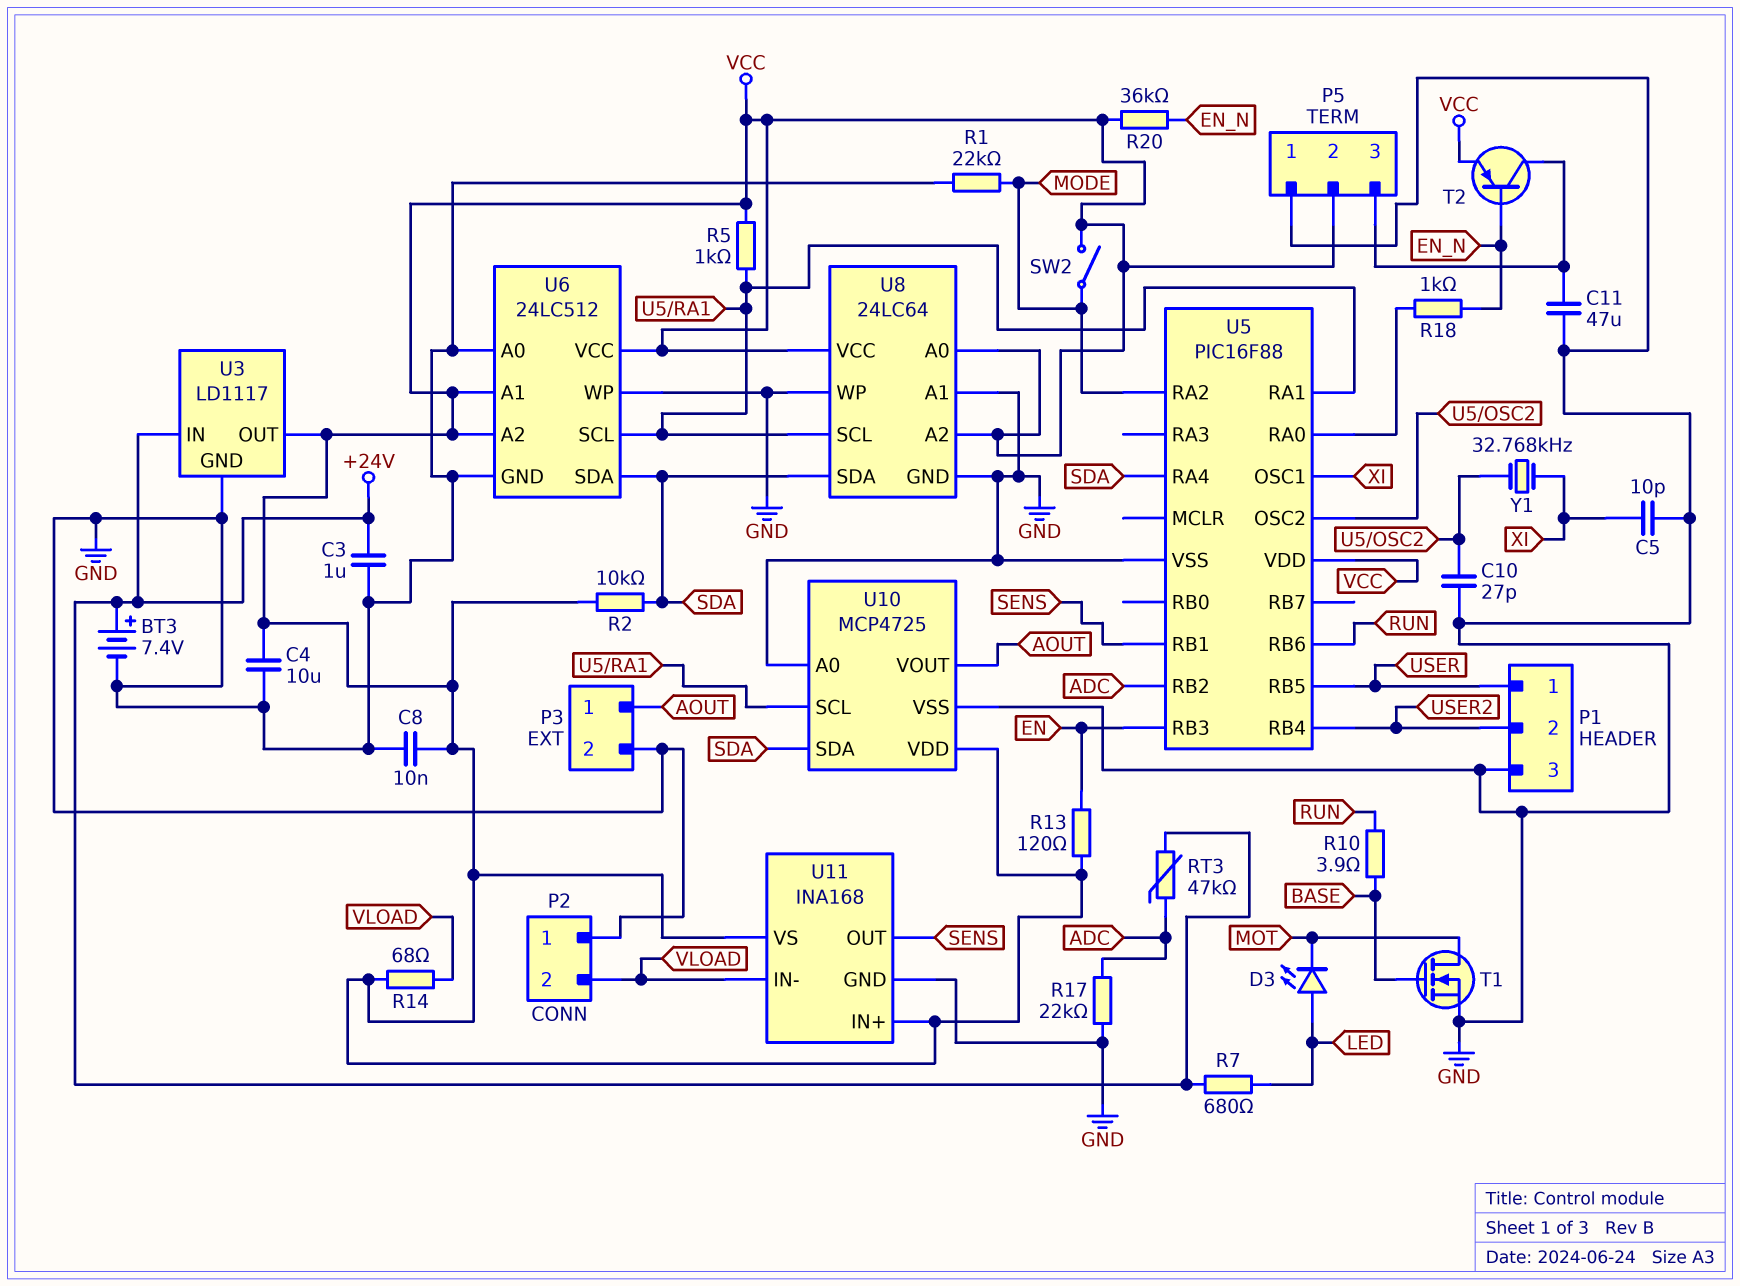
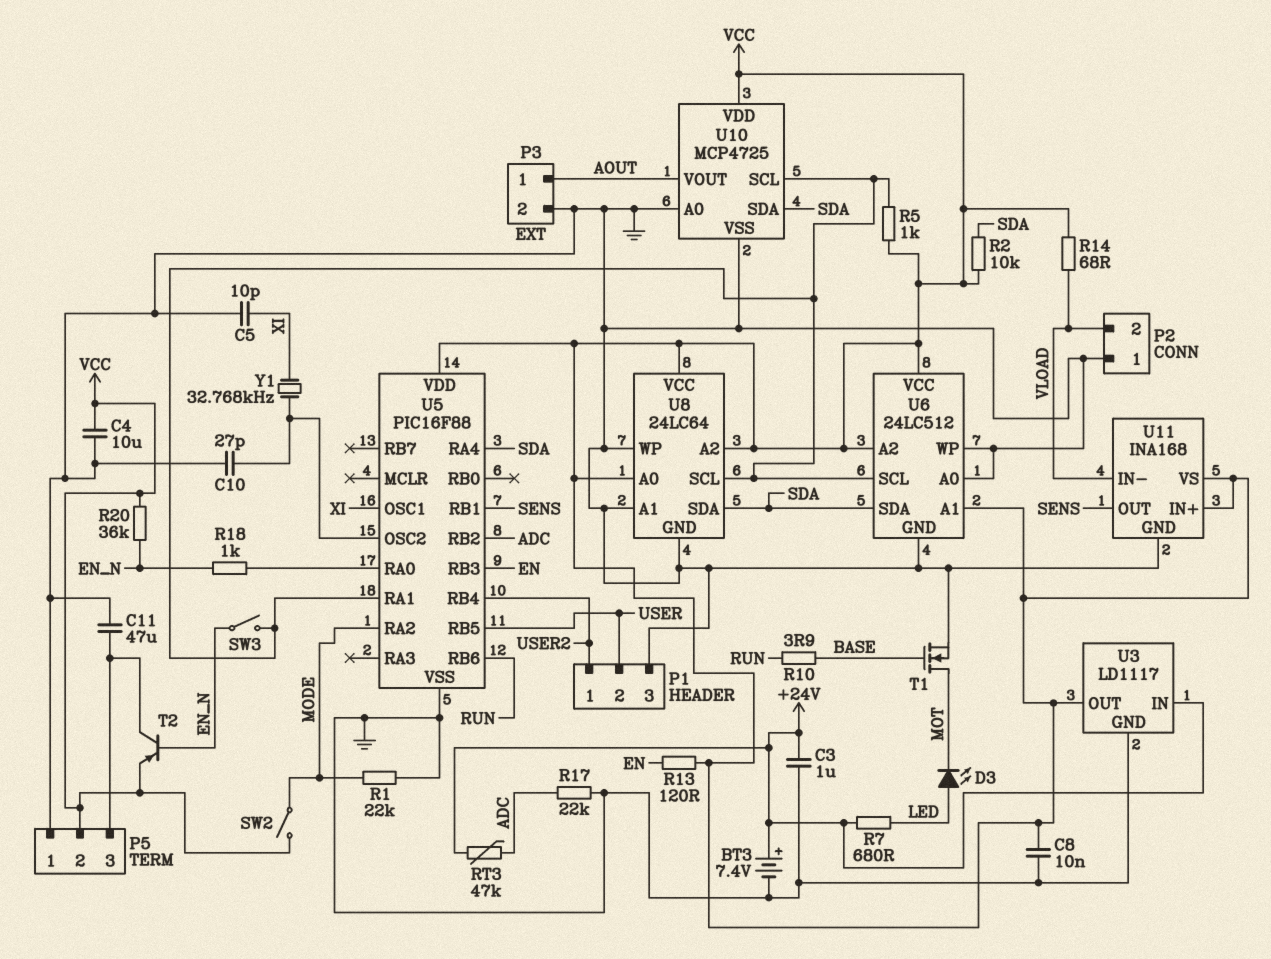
P1 pin 1: USER -> USER2
P1 pin 2: USER2 -> USER
SW3: none -> switch (EN_N, U5/RA1)

